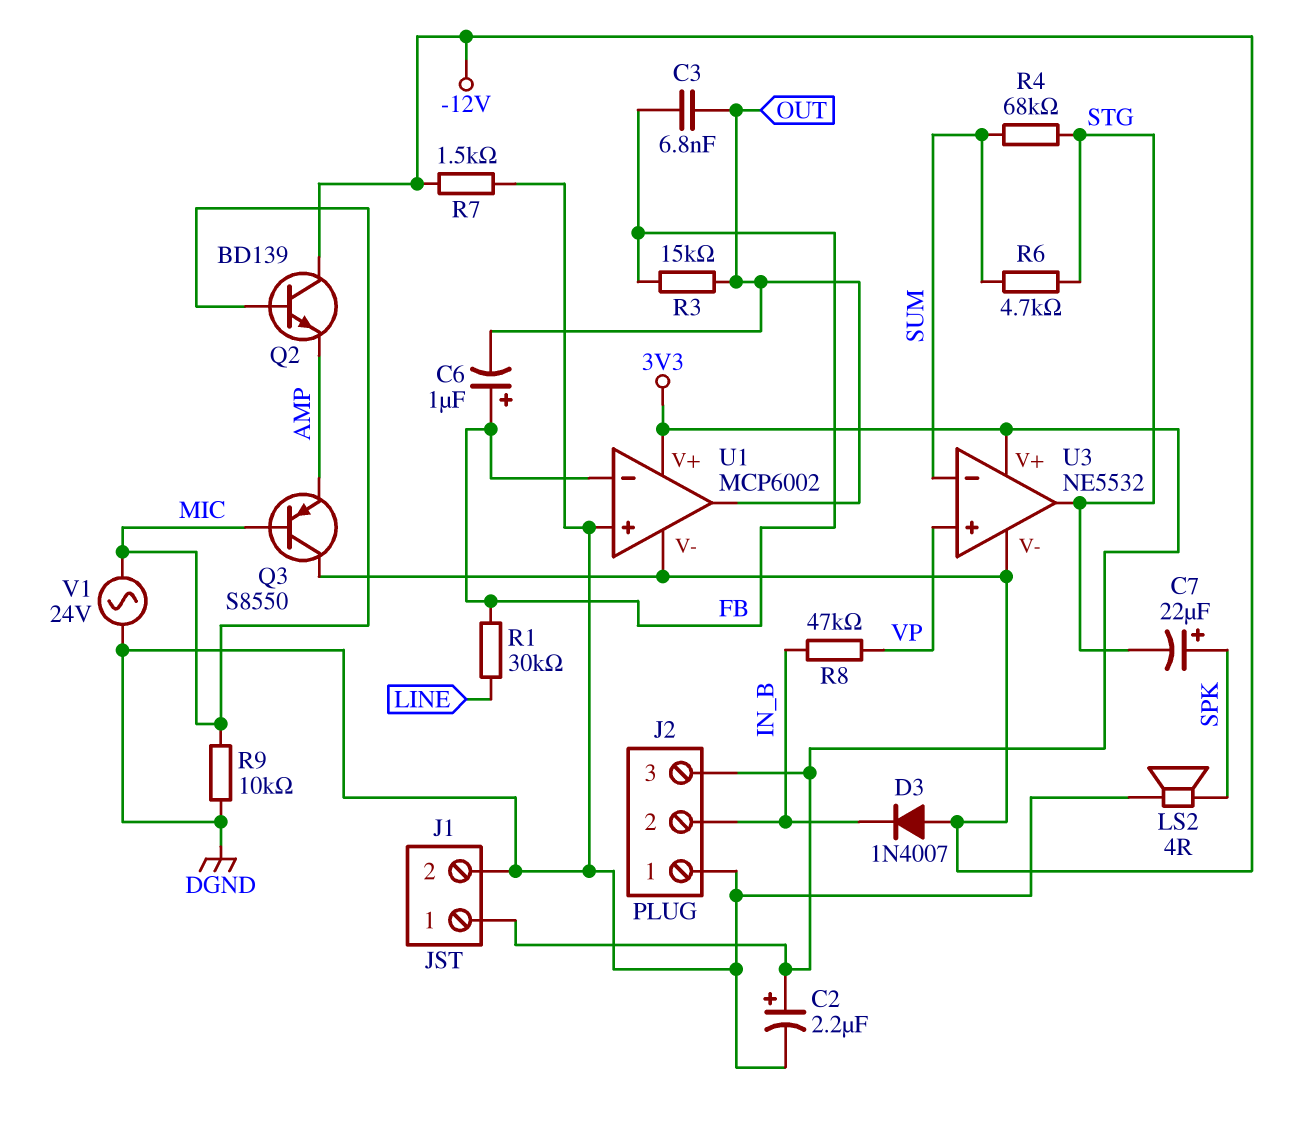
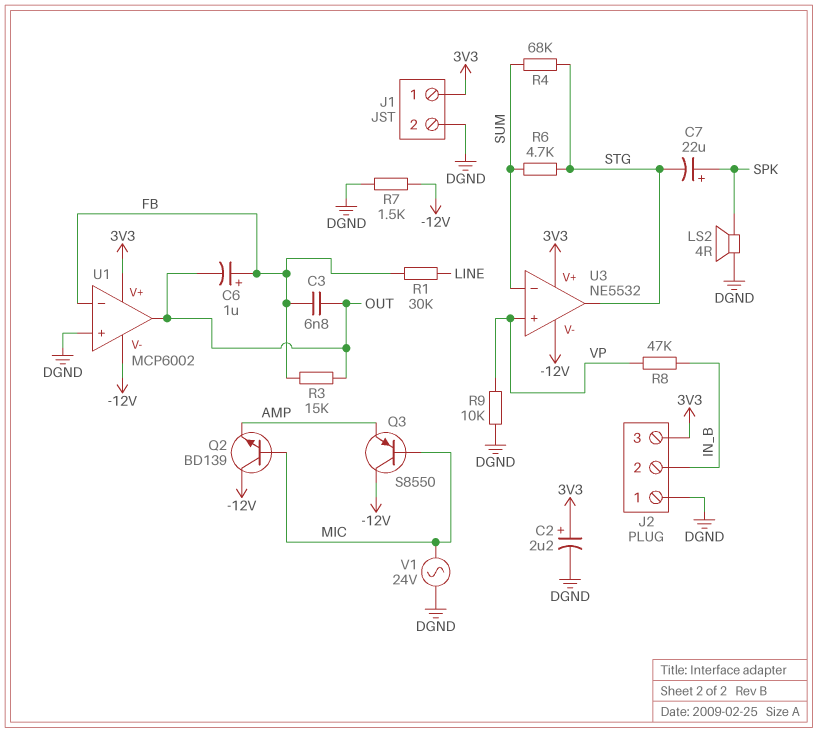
D3: diode 1N4007 (A -12V, K IN_B) -> none
R9: 10k (DGND, MIC) -> 10k (DGND, VP)

